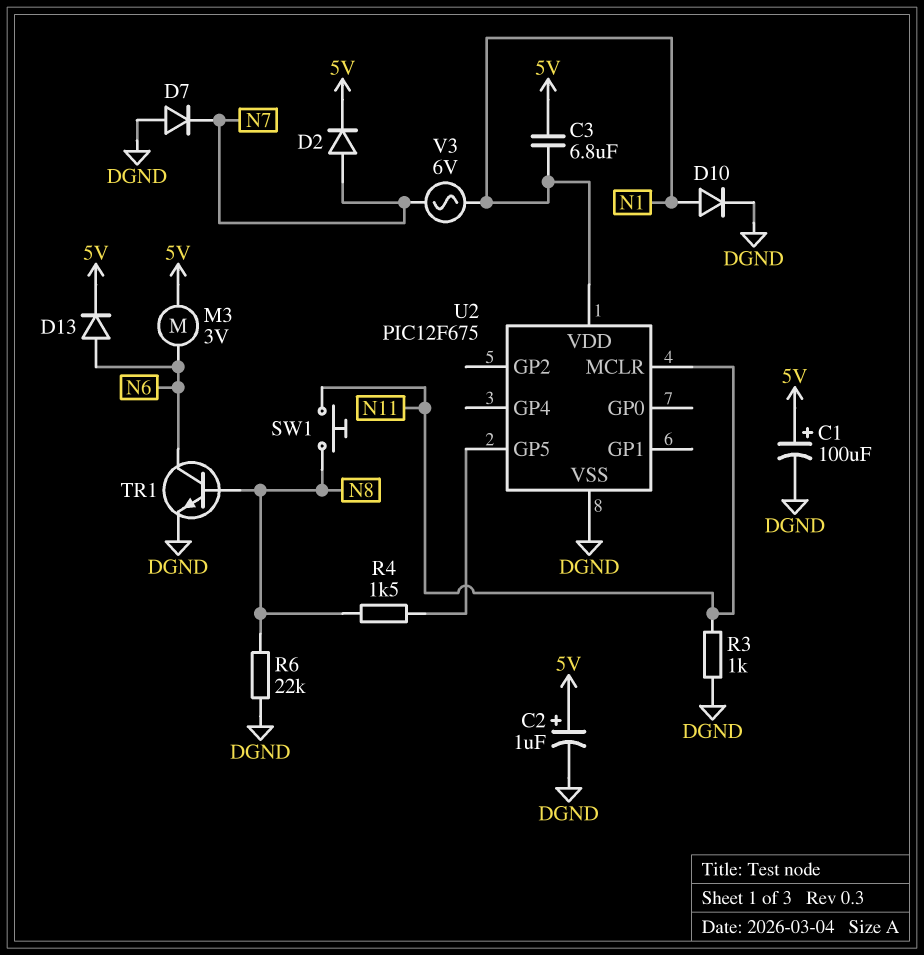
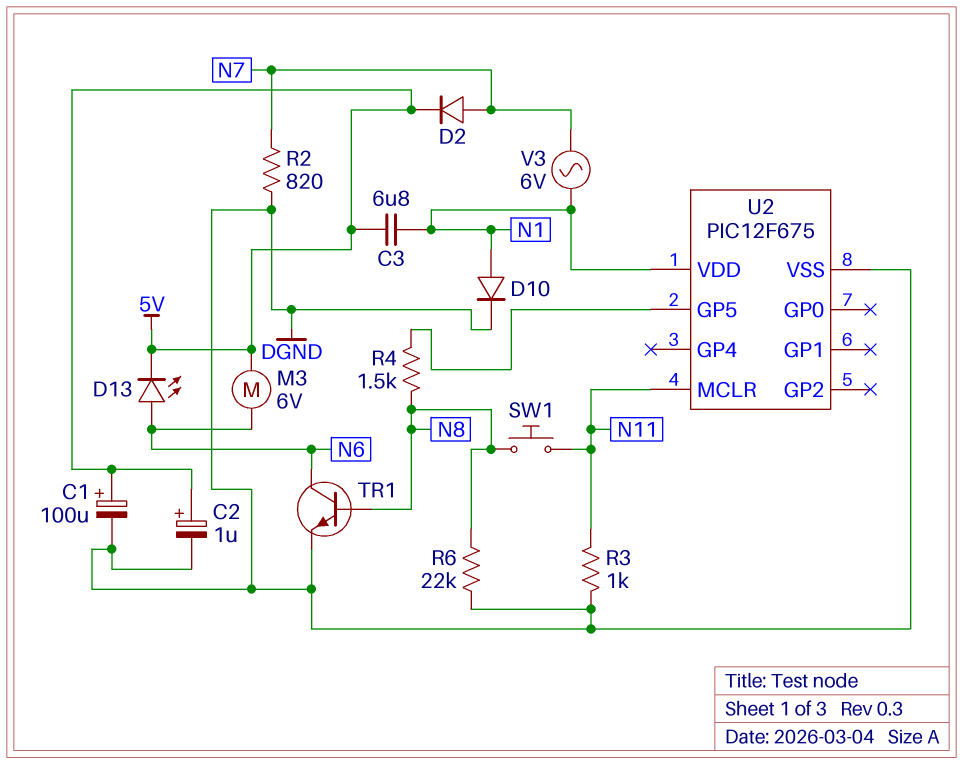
D7: diode (A DGND, K N7) -> none
D13: diode (A N6, K 5V) -> LED (A N6, K 5V)
M3: motor 3V (5V, N6) -> motor 6V (5V, N6)
R2: none -> 820 (DGND, N7)

